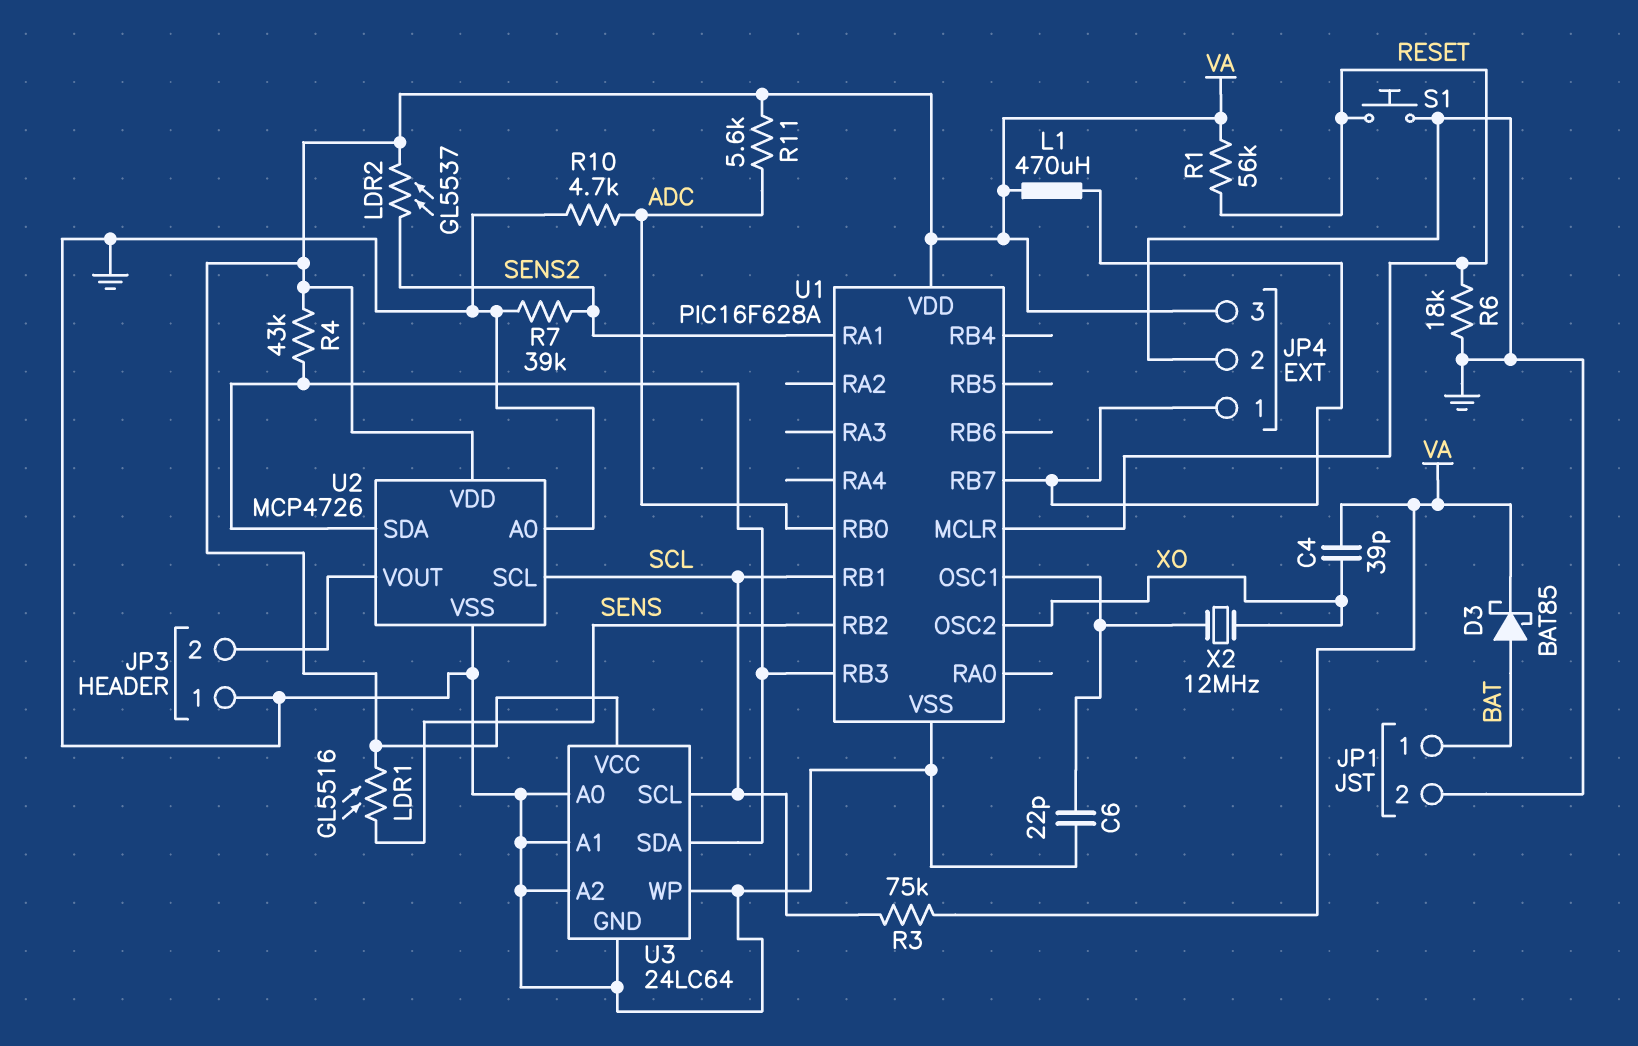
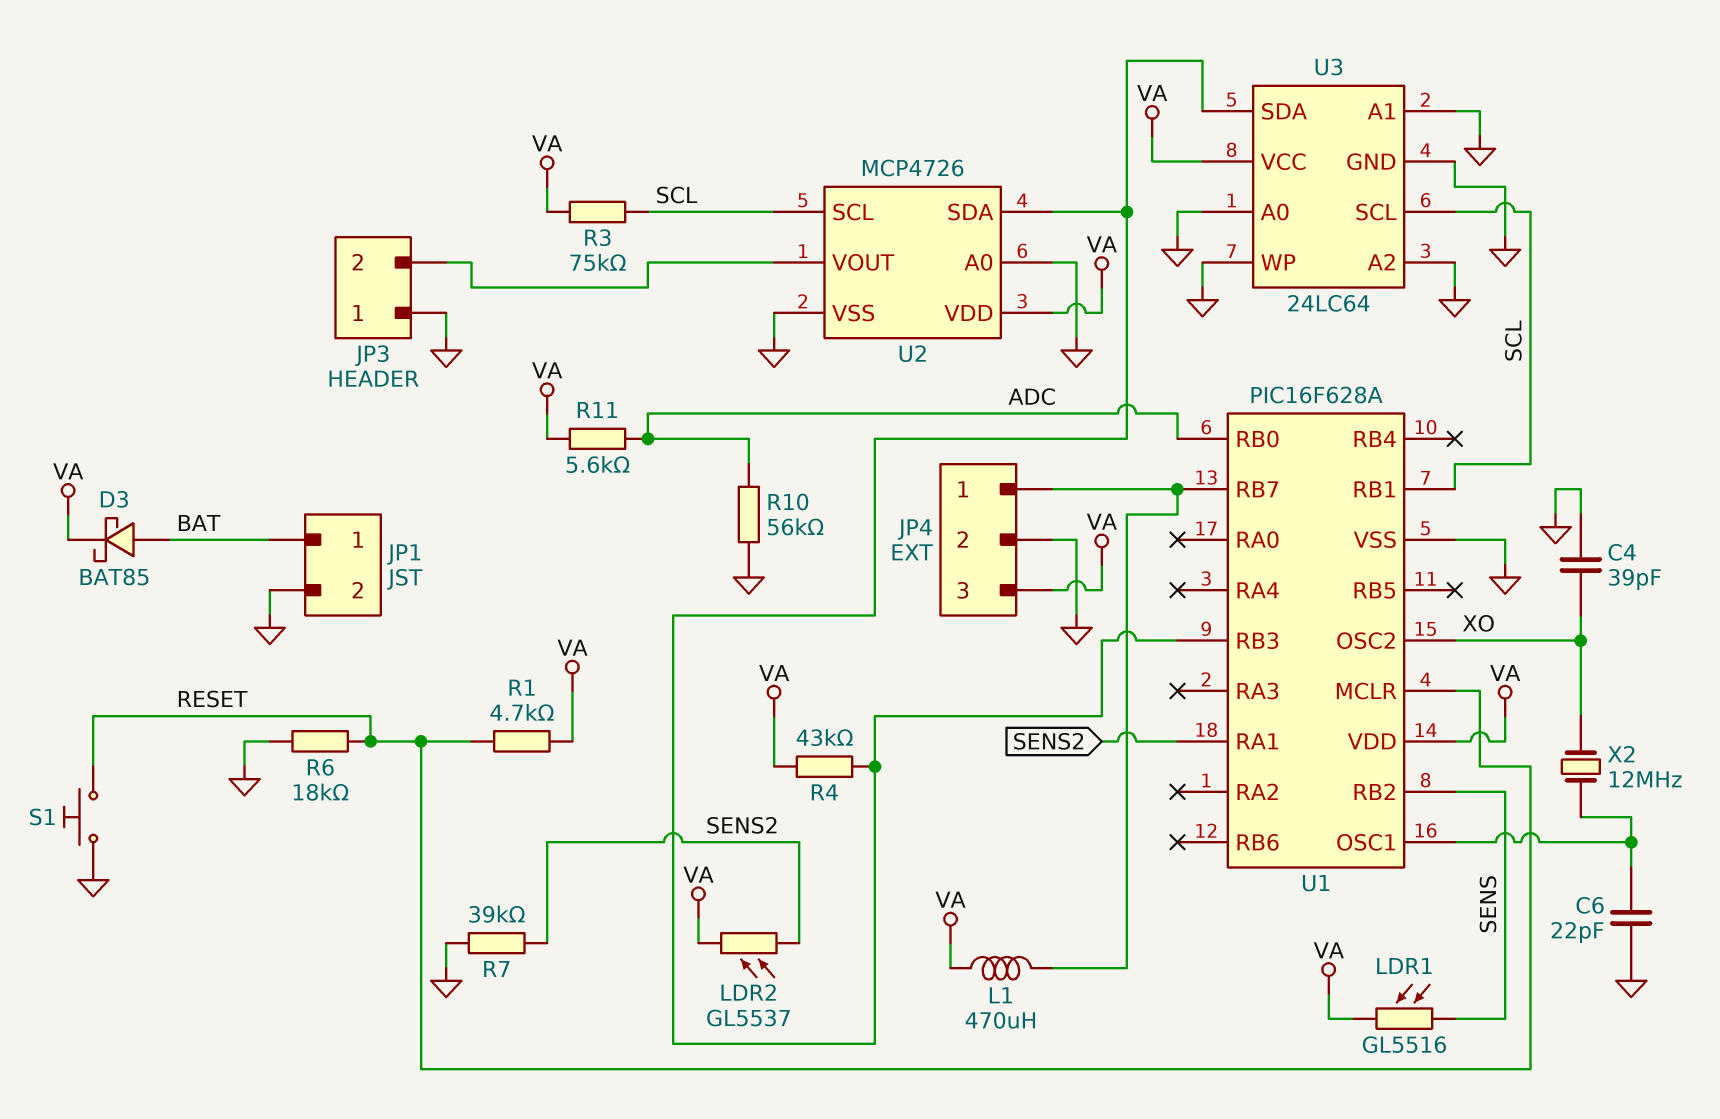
C4: 39pF (VA, XO) -> 39pF (GND, XO)
R1: 56k (RESET, VA) -> 4.7k (RESET, VA)
R10: 4.7k (ADC, GND) -> 56k (ADC, GND)

